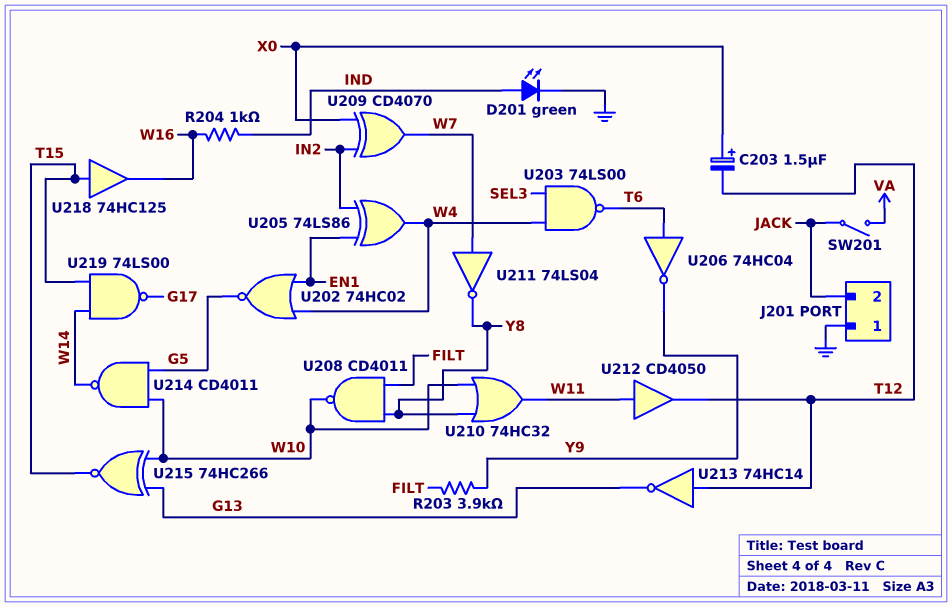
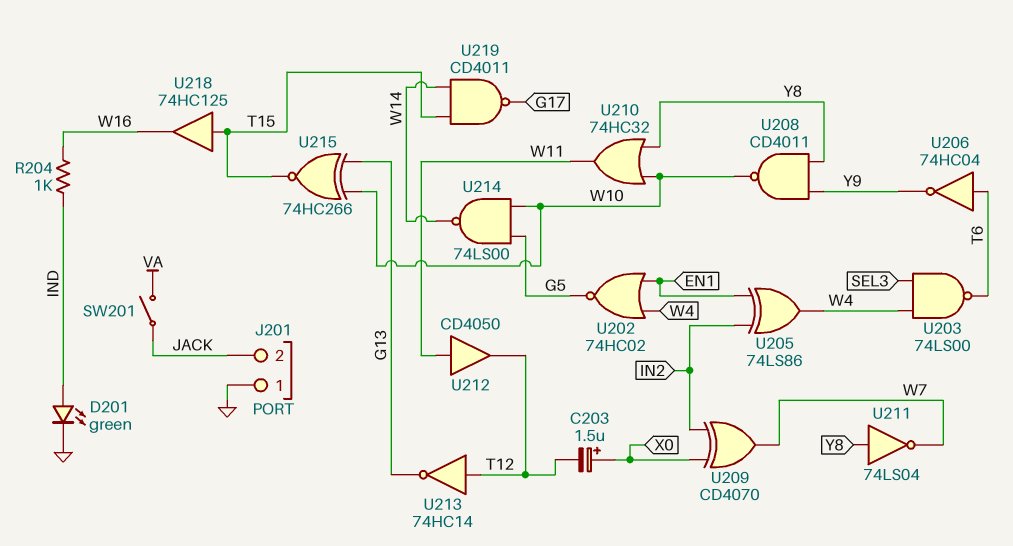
R203: 3.9k (FILT, Y9) -> none
U208: NAND CD4011 (in FILT, in Y8, out W10) -> NAND CD4011 (in Y8, in Y9, out W10)
U211: NOT 74LS04 (in W7, out Y8) -> NOT 74LS04 (in Y8, out W7)
U214: NAND CD4011 (in G5, in W10, out W14) -> NAND 74LS00 (in G5, in W10, out W14)
U219: NAND 74LS00 (in T15, in W14, out G17) -> NAND CD4011 (in T15, in W14, out G17)

